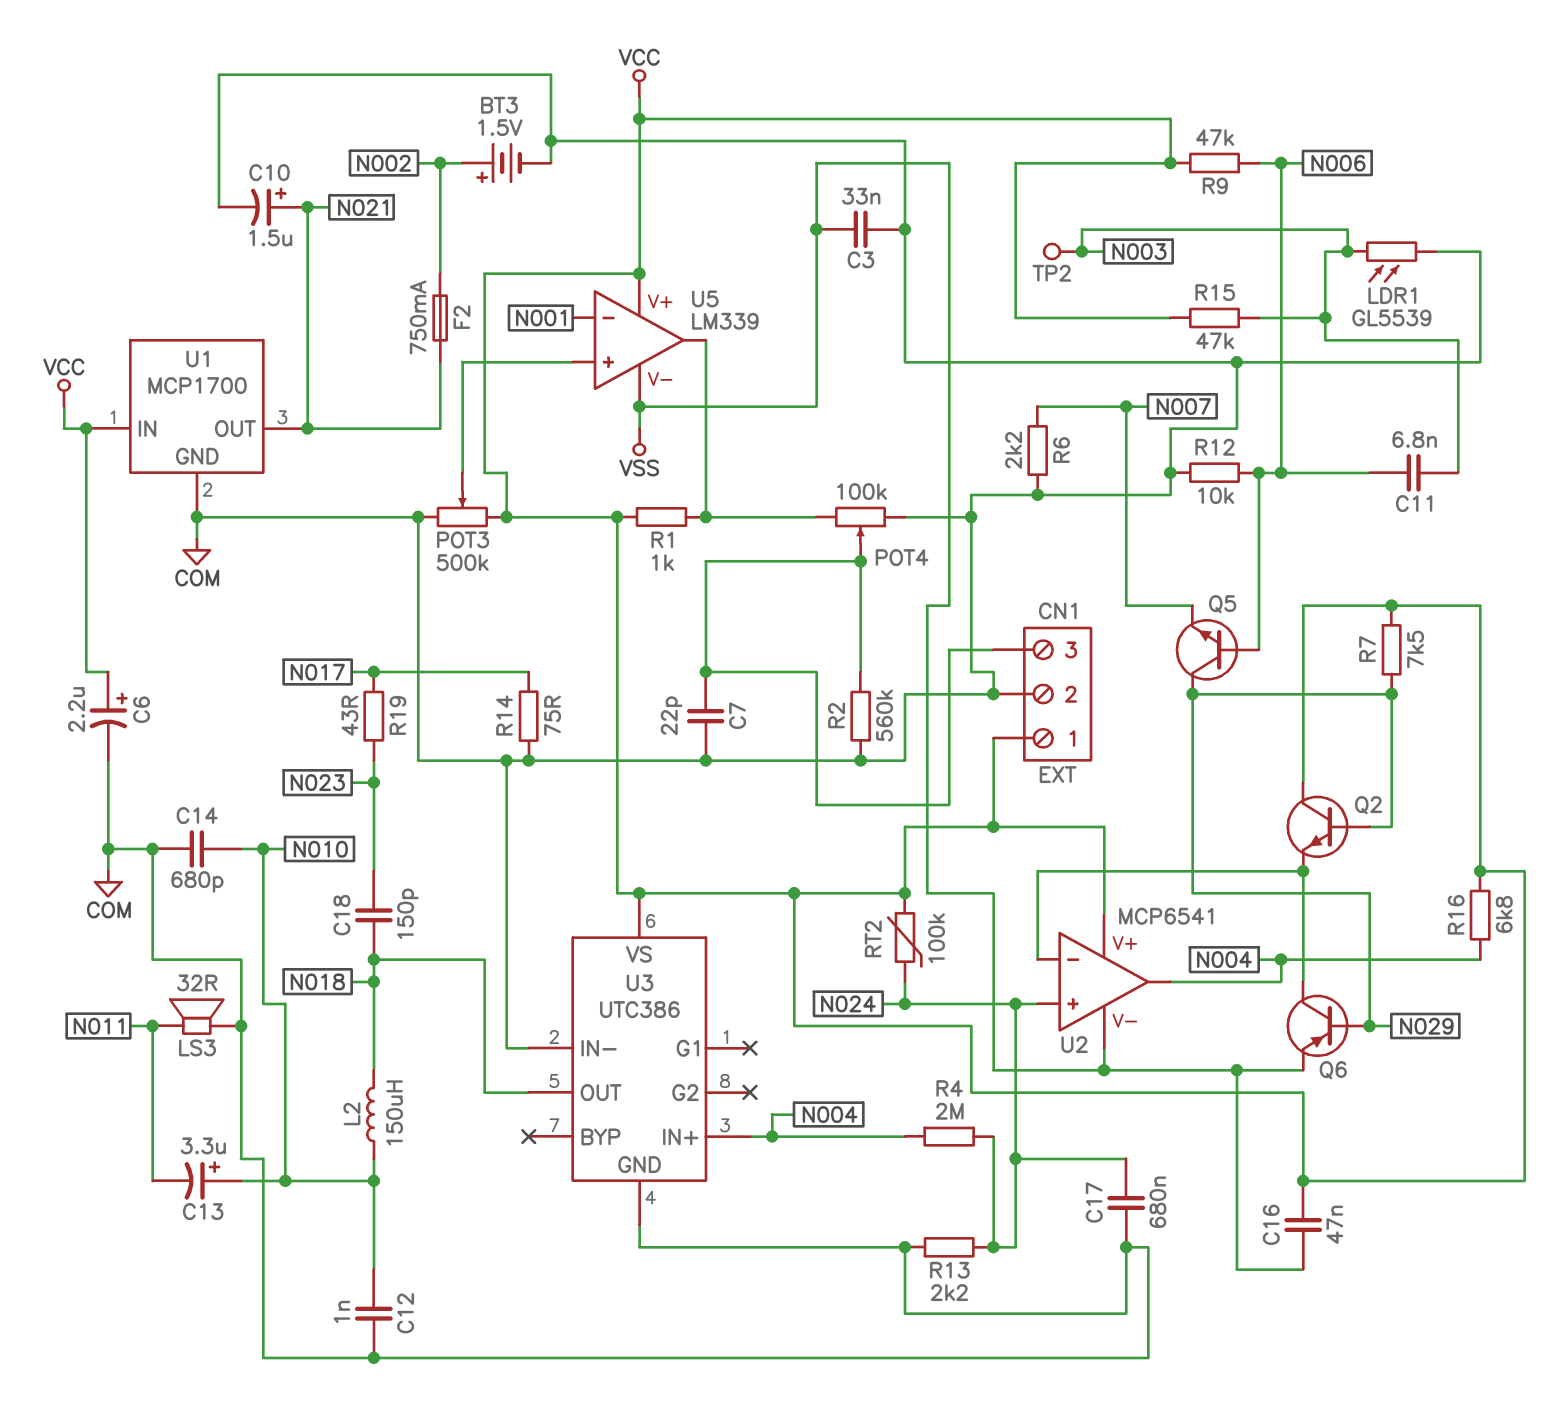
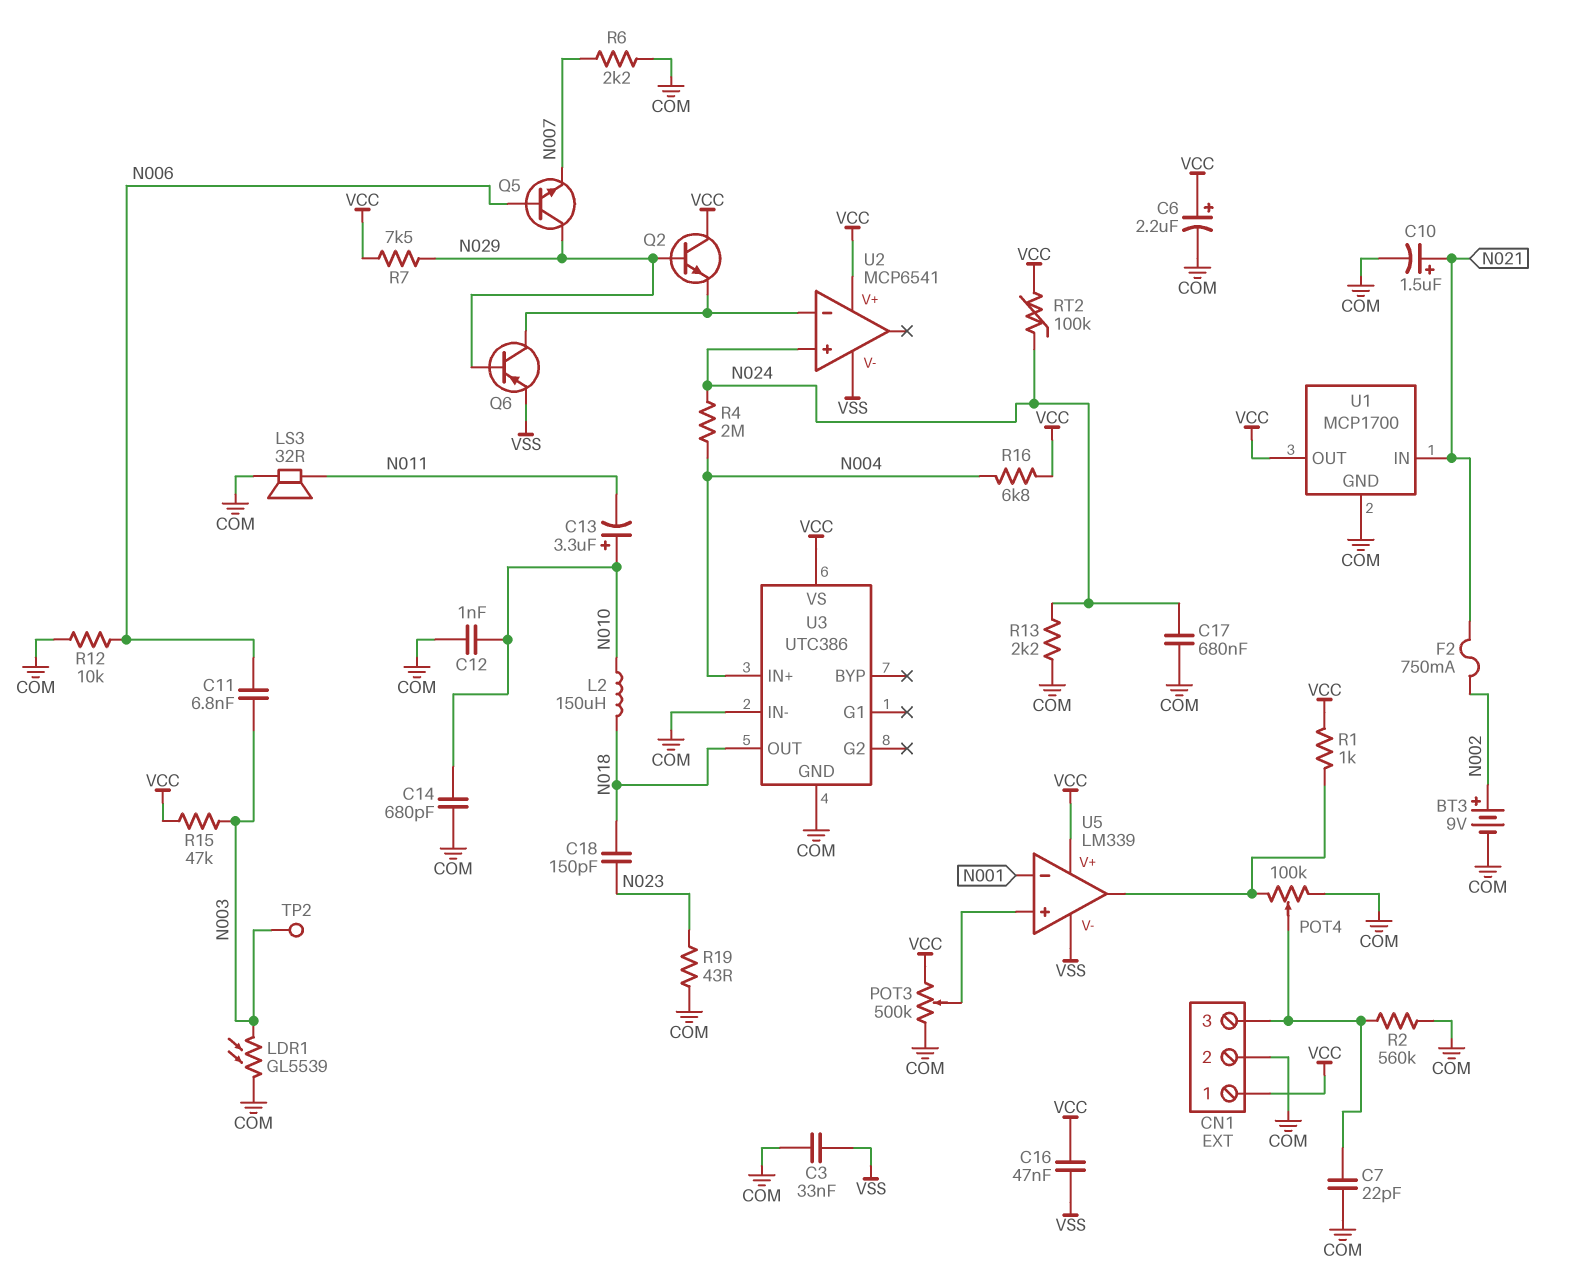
BT3: 1.5V (plus N002, minus COM) -> 9V (plus N002, minus COM)
R9: 47k (N006, VCC) -> none
R14: 75 (COM, N017) -> none
R19: 43 (N017, N023) -> 43 (COM, N023)
U1 pin IN: VCC -> N021
U1 pin OUT: N021 -> VCC
U2 pin out: N004 -> none

